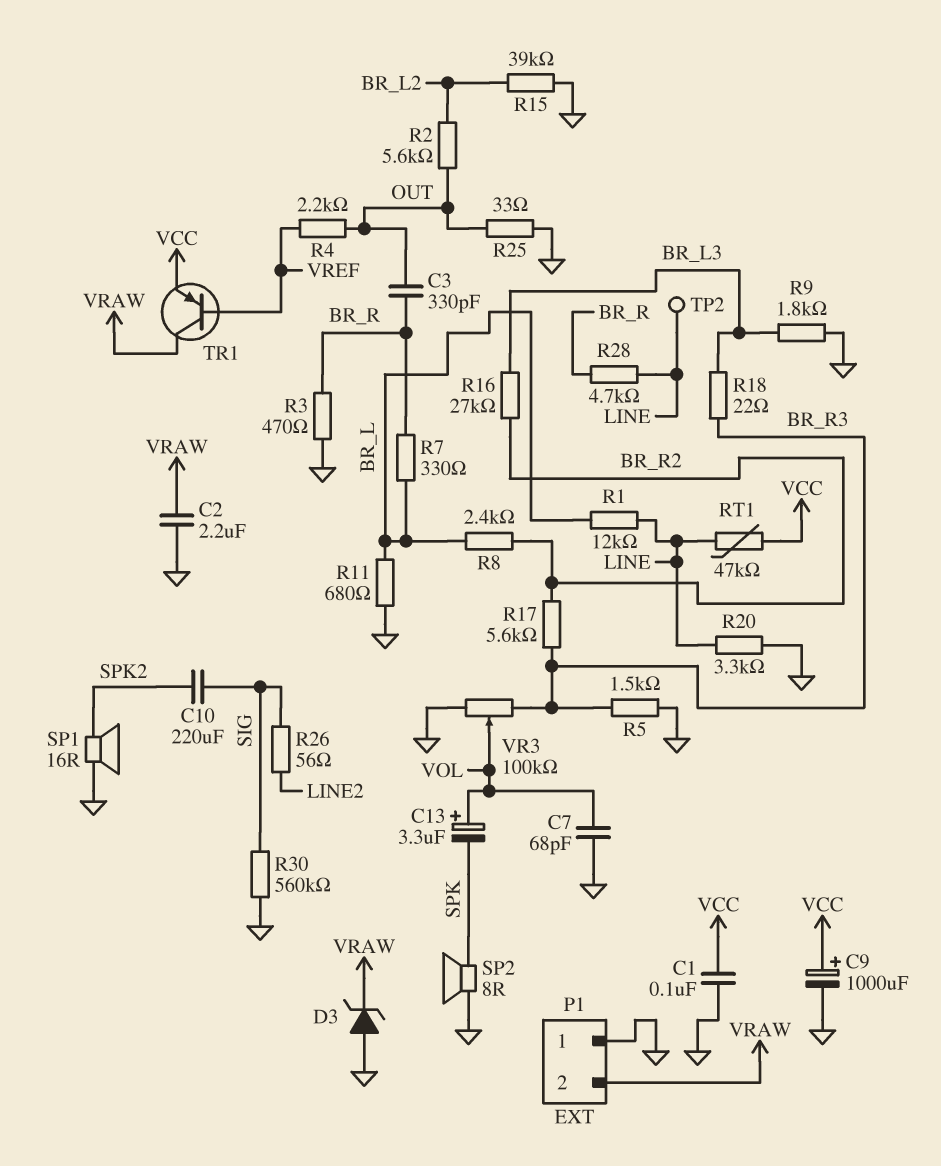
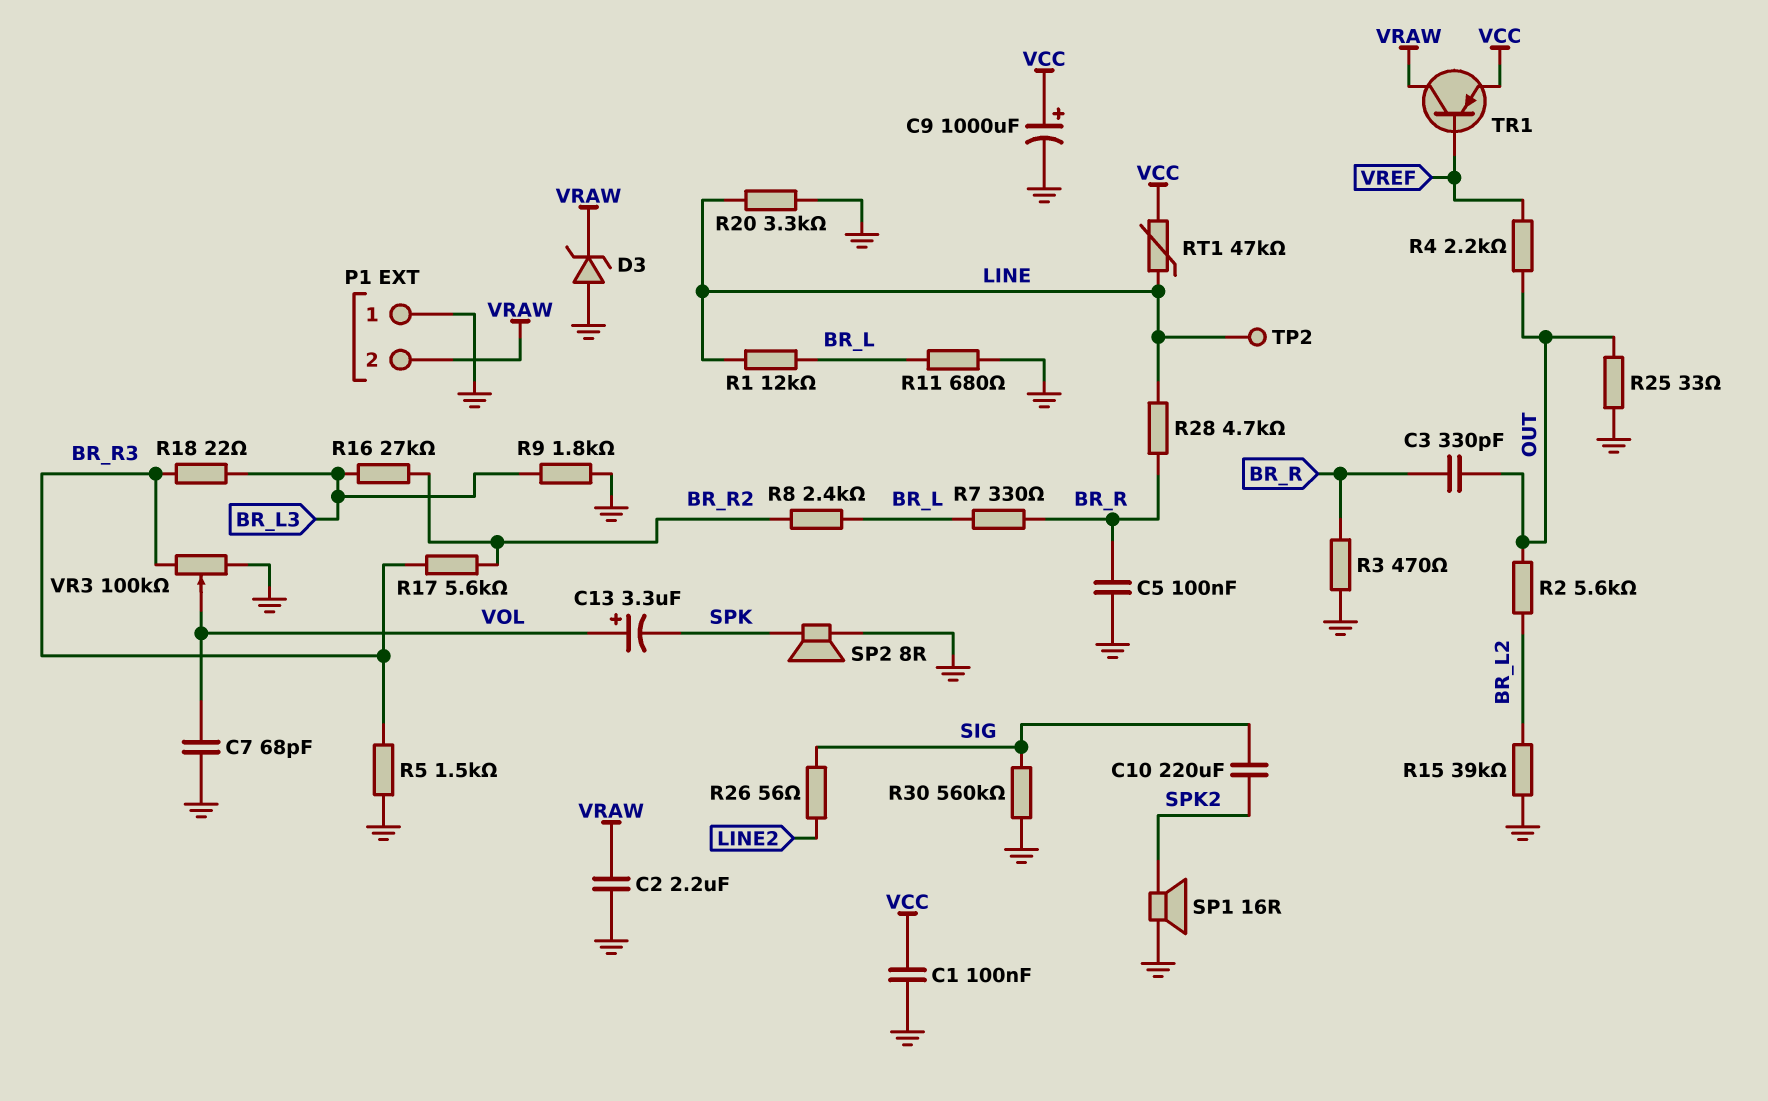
C5: none -> 100nF (BR_R, GND)

